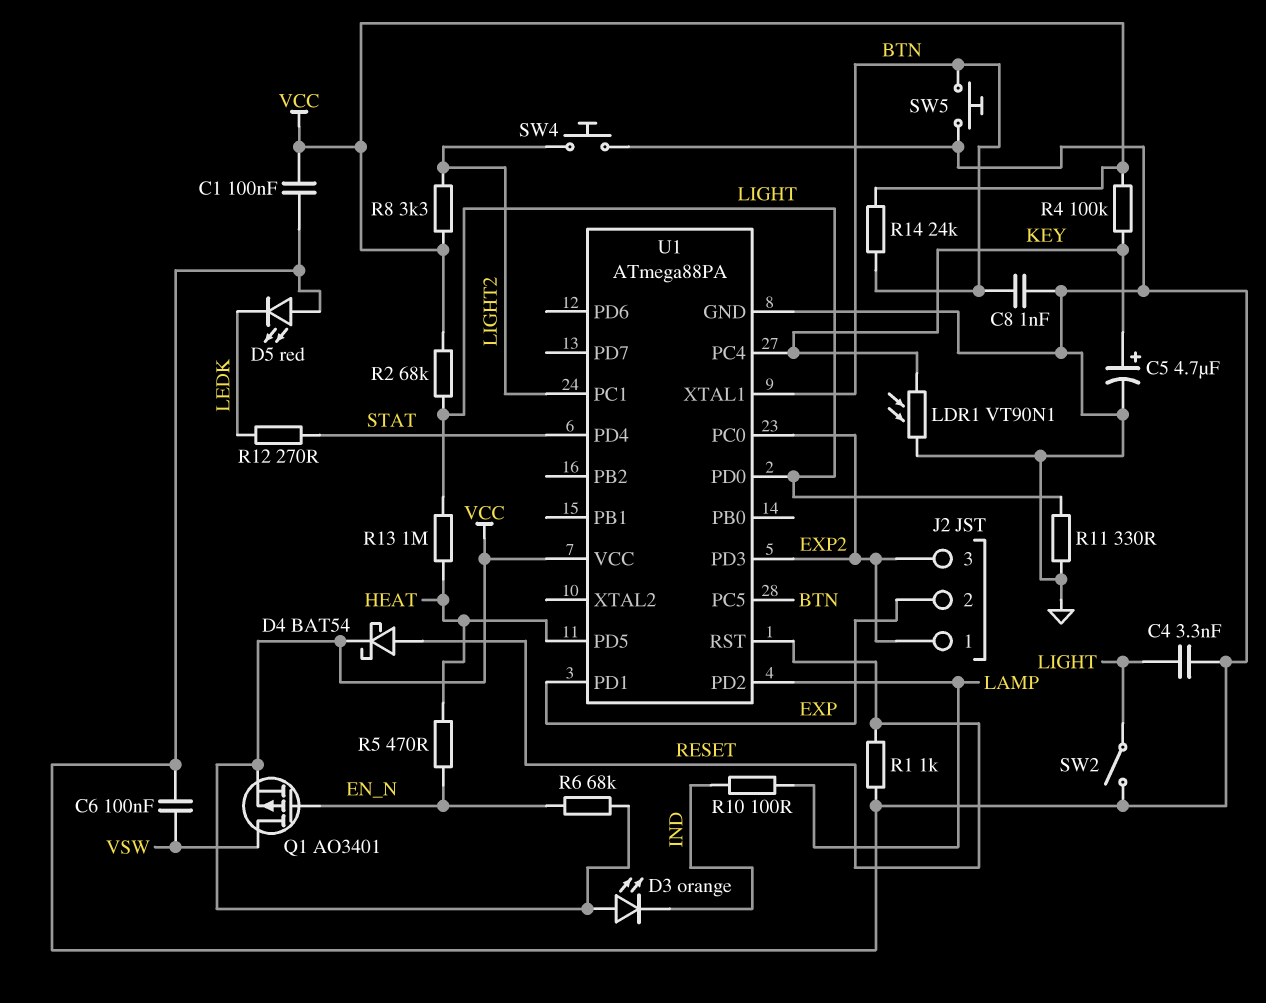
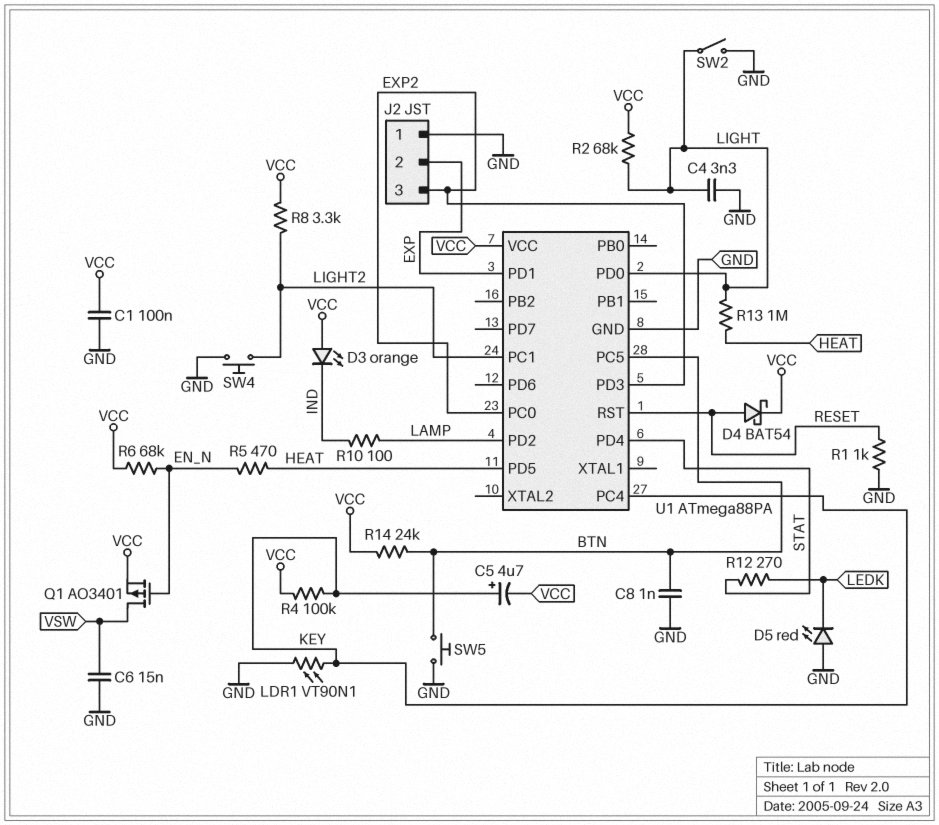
C5: 4.7uF (plus KEY, minus GND) -> 4.7uF (plus KEY, minus VCC)
C6: 100nF (GND, VSW) -> 15nF (GND, VSW)
J2 pin 1: EXP2 -> GND
R11: 330 (GND, LIGHT) -> none
U1 pin XTAL1: BTN -> none

